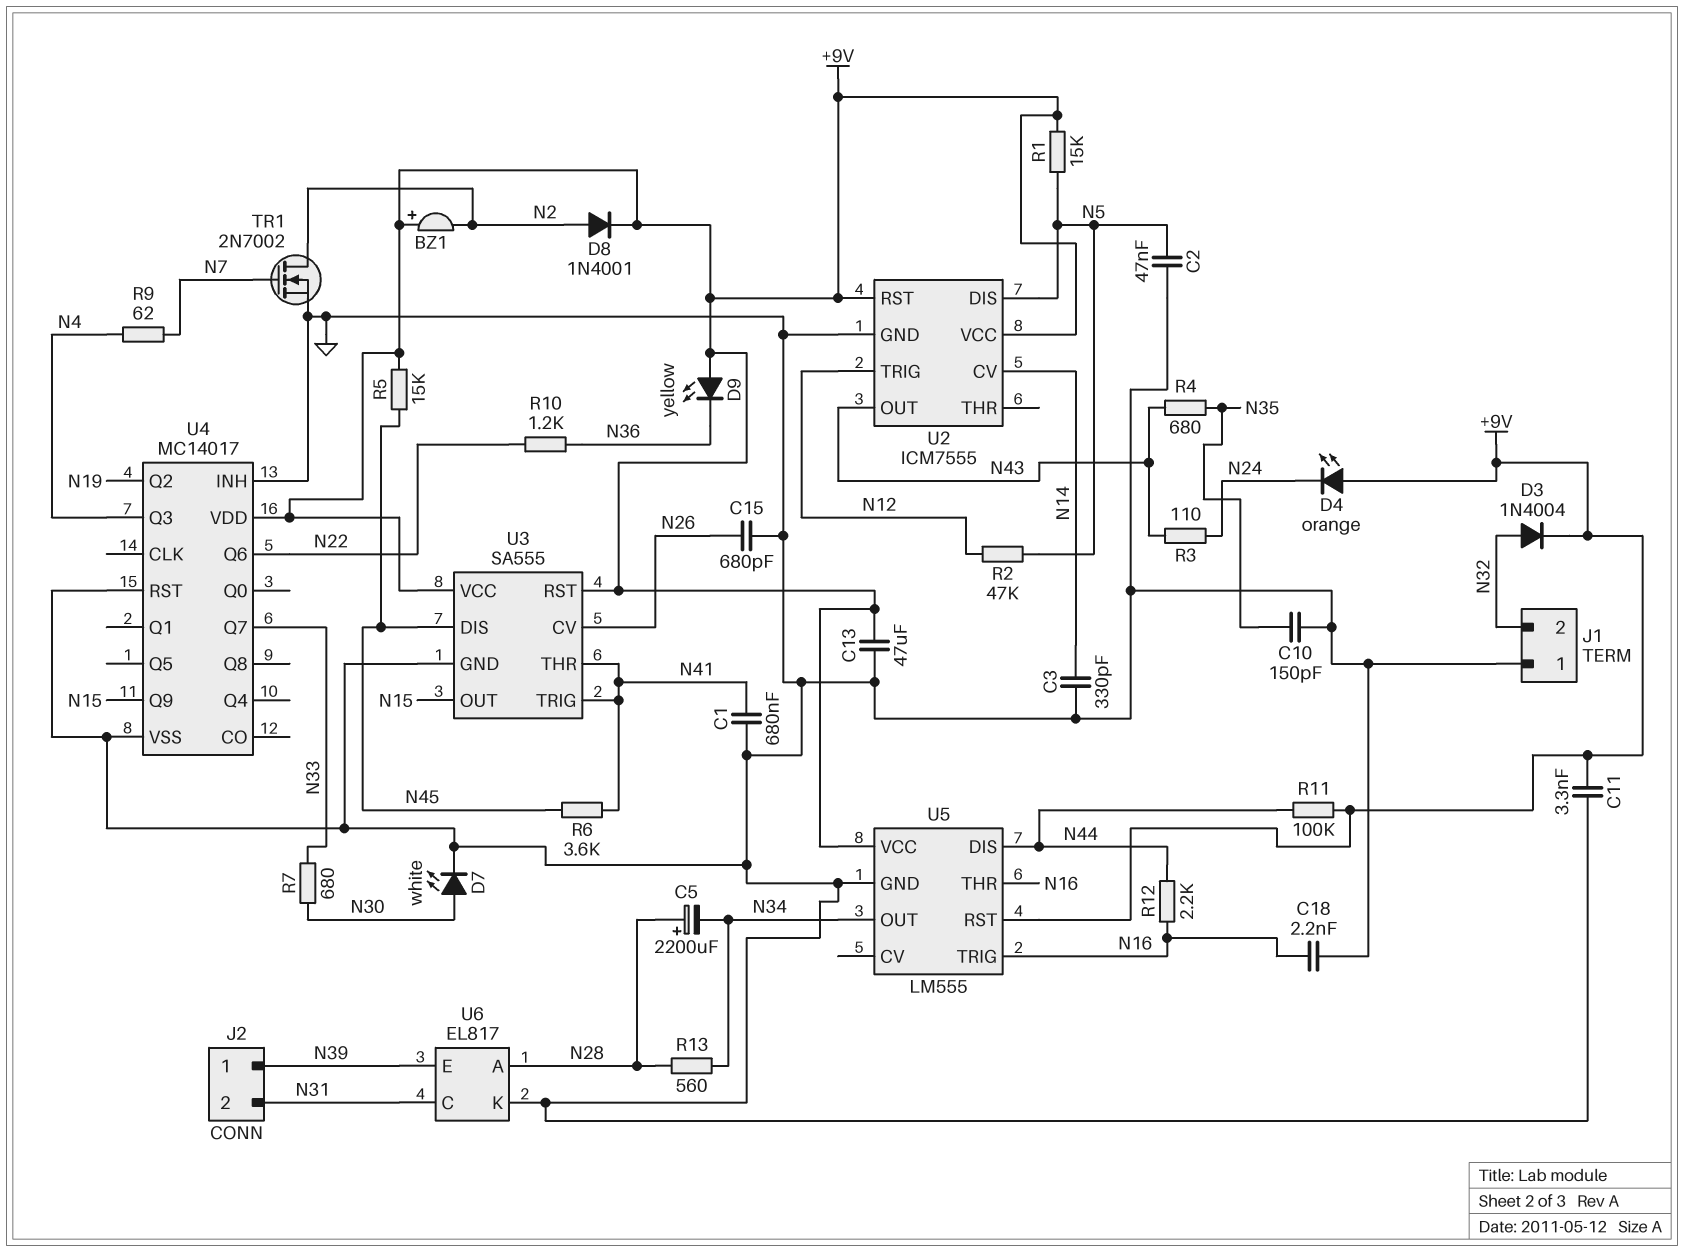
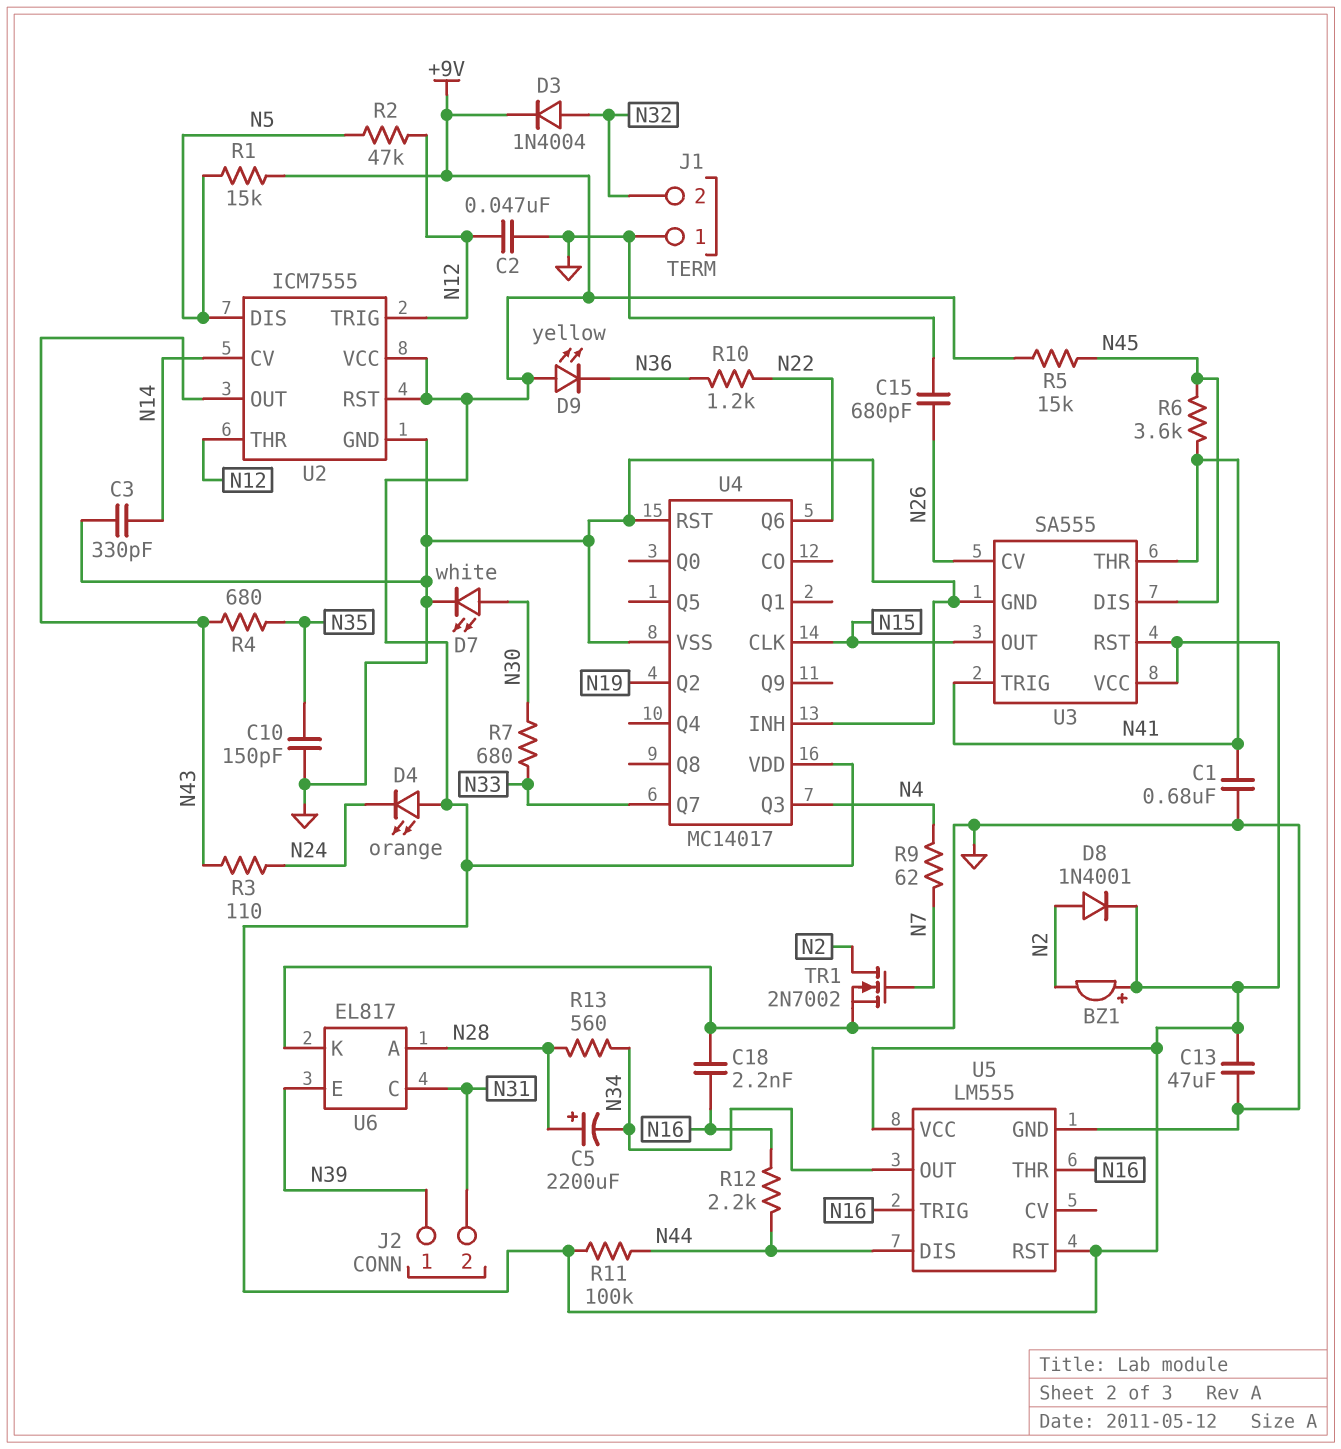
C2: 47nF (GND, N5) -> 47nF (GND, N12)
C11: 3.3nF (+9V, GND) -> none
U2 pin THR: none -> N12
U4 pin CLK: none -> N15
U4 pin Q9: N15 -> none

